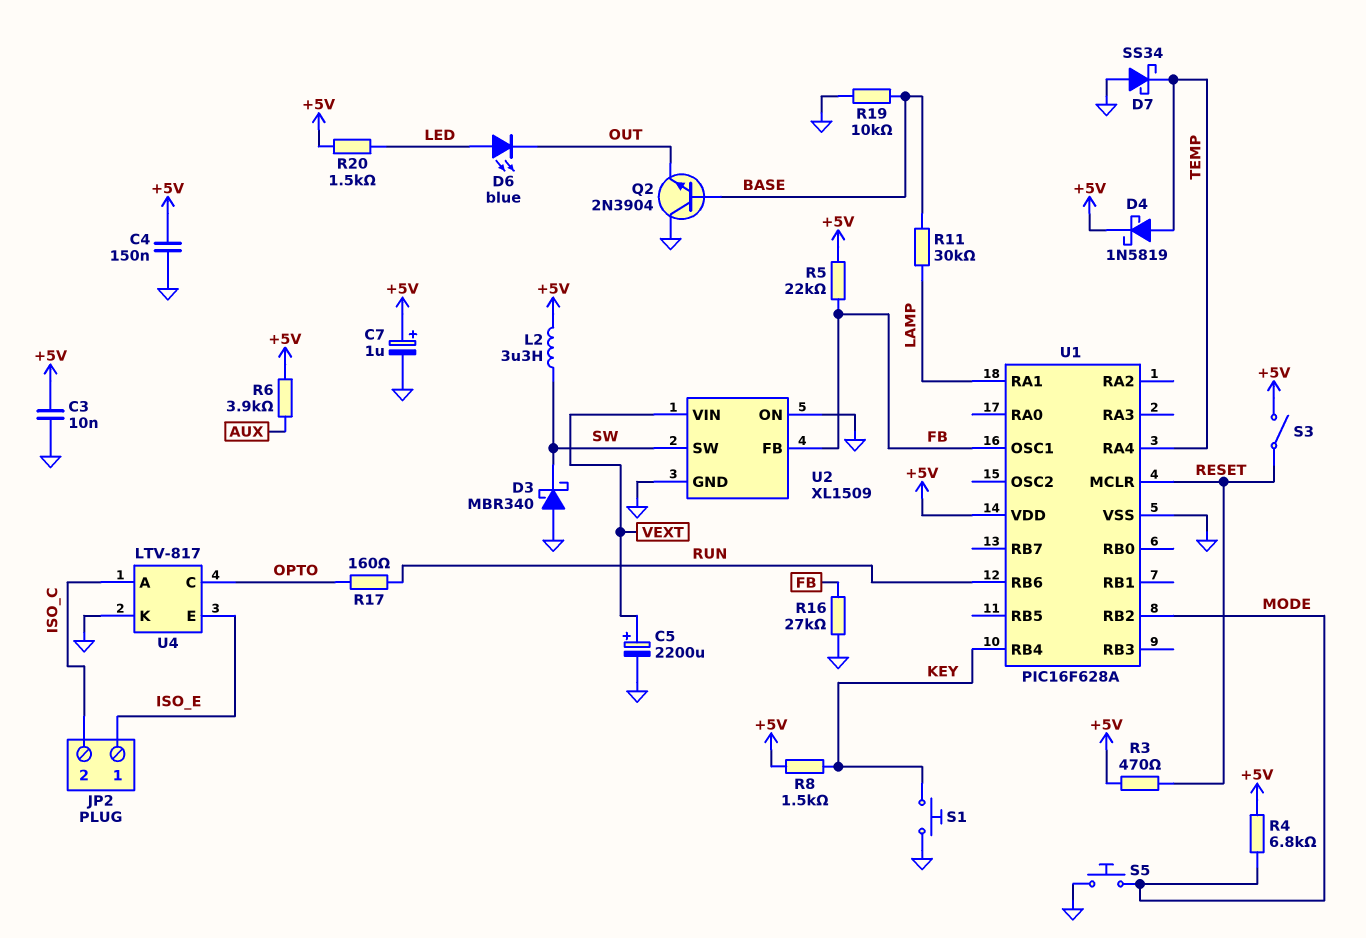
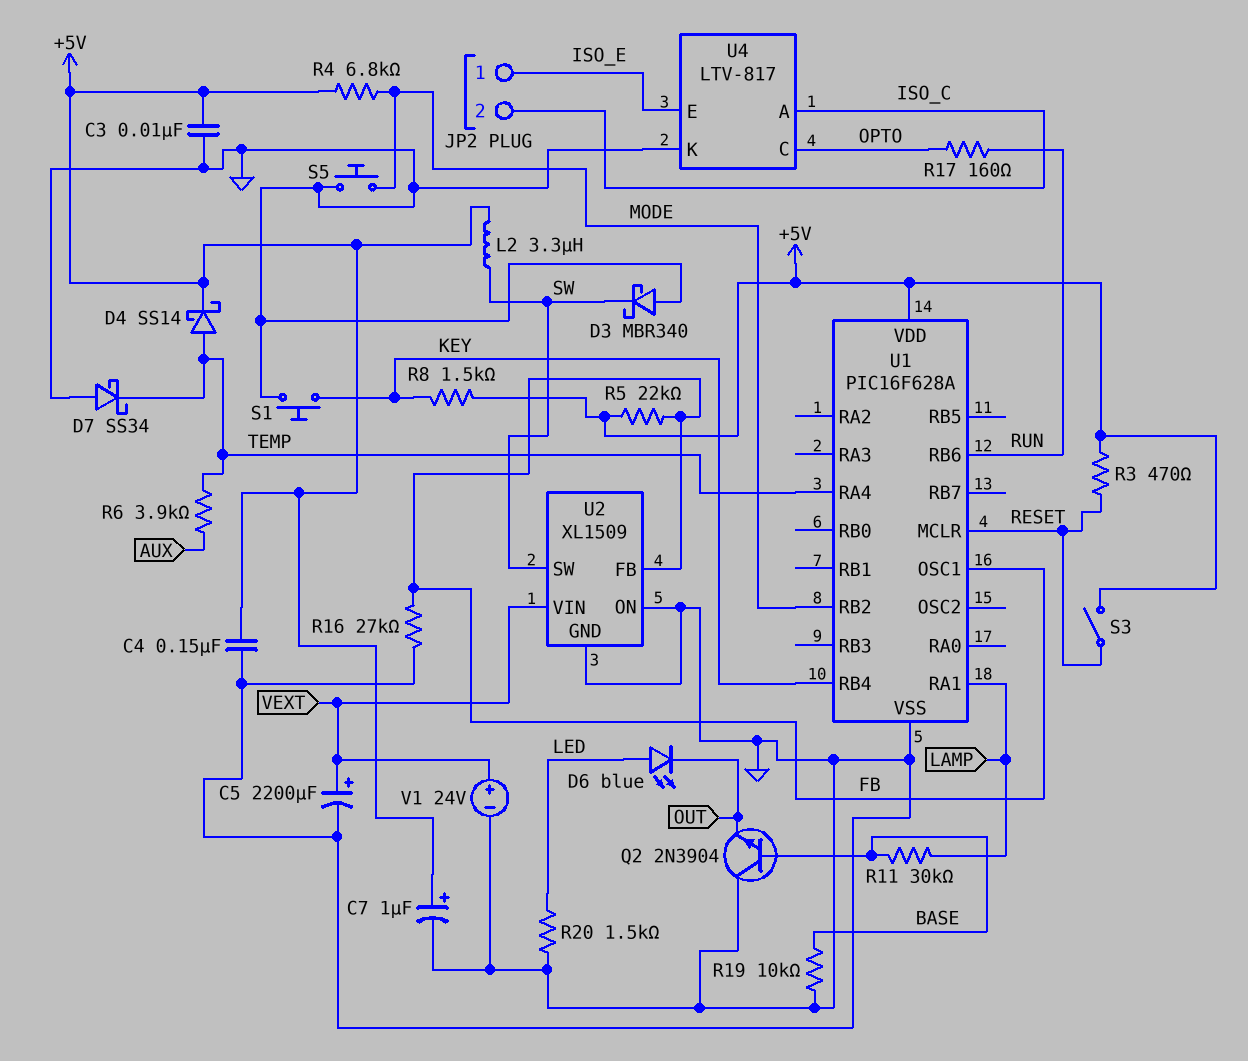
D4: schottky 1N5819 (A TEMP, K +5V) -> schottky SS14 (A TEMP, K +5V)
R6: 3.9k (+5V, AUX) -> 3.9k (AUX, TEMP)
R20: 1.5k (+5V, LED) -> 1.5k (GND, LED)
V1: none -> 24V (plus VEXT, minus GND)

